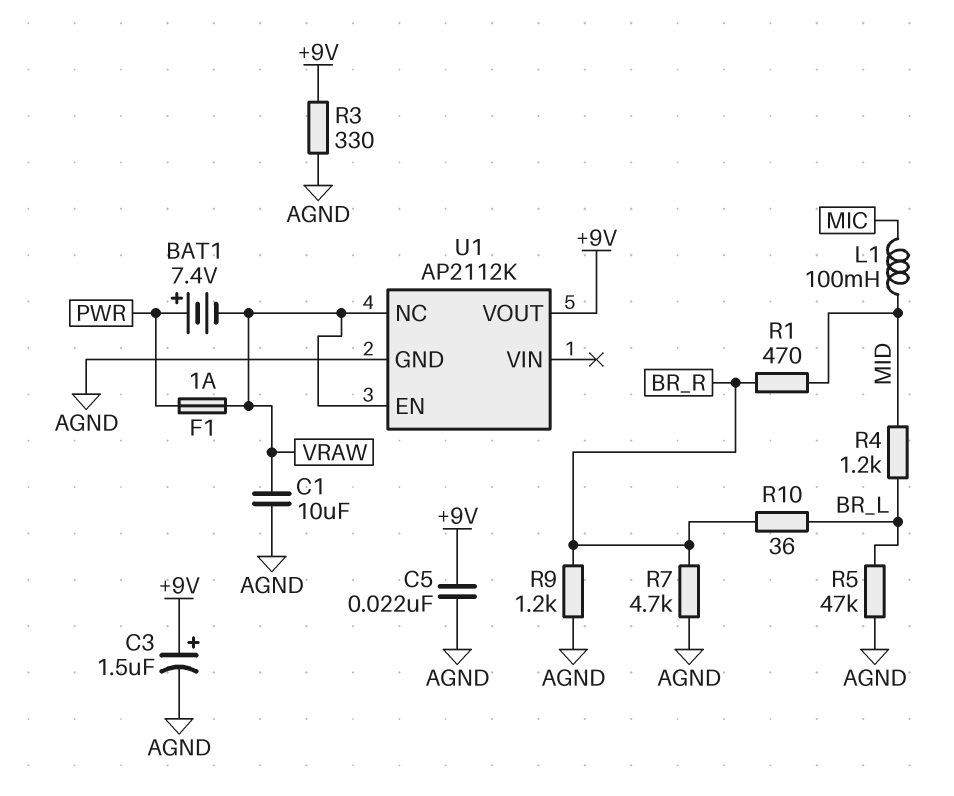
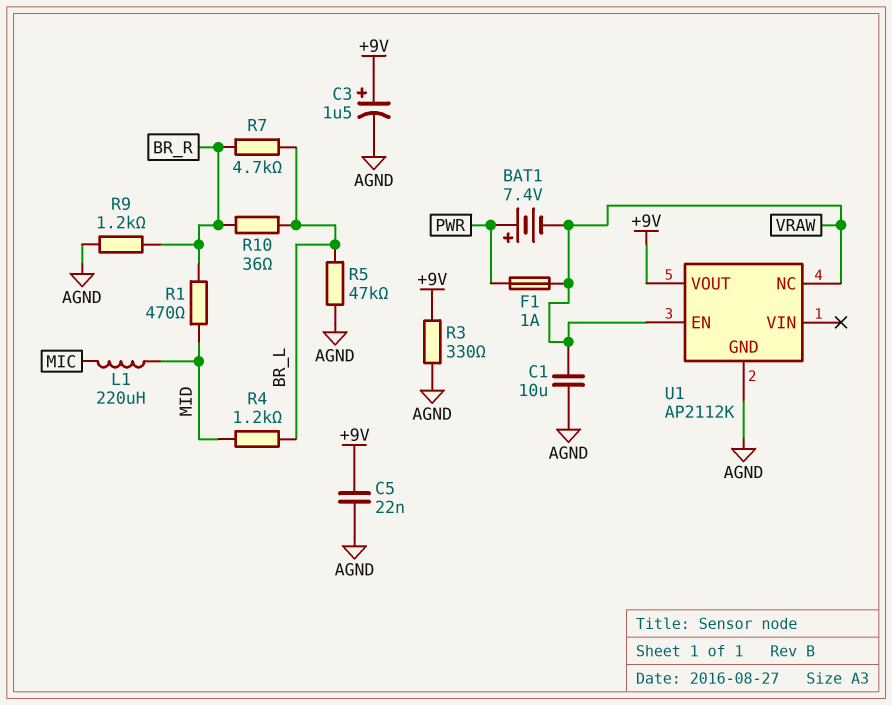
L1: 100mH (MIC, MID) -> 220uH (MIC, MID)
R7: 4.7k (AGND, BR_R) -> 4.7k (BR_L, BR_R)

